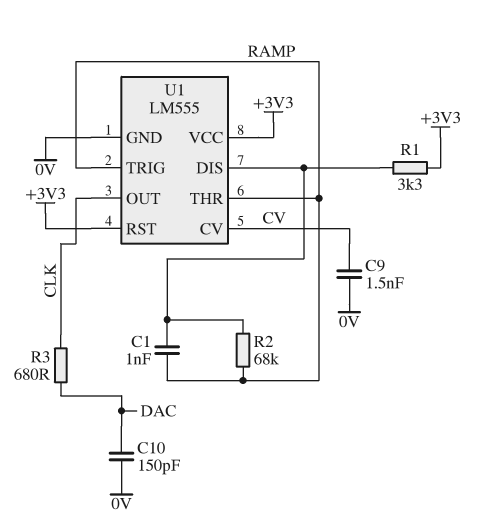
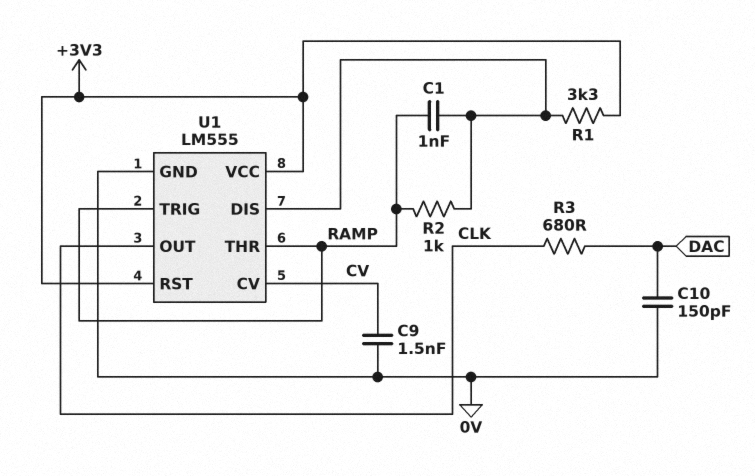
R2: 68k (RAMP, U1/DIS) -> 1k (RAMP, U1/DIS)

